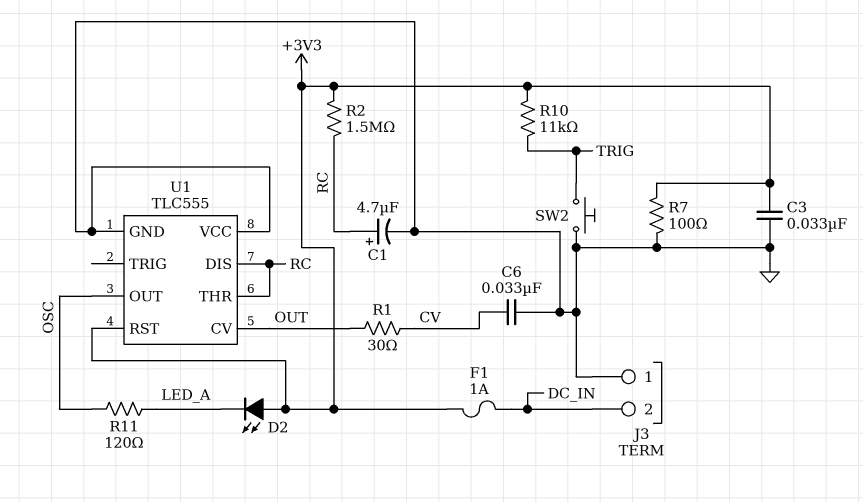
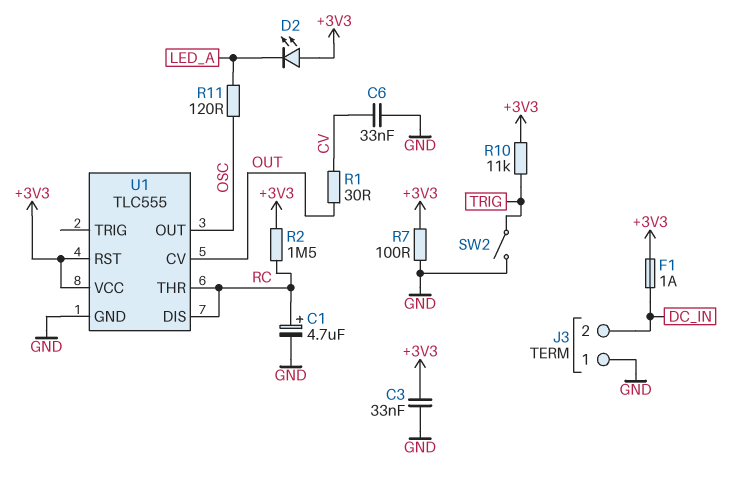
SW2: button (GND, TRIG) -> switch (GND, TRIG)
U1 pin VCC: GND -> +3V3

